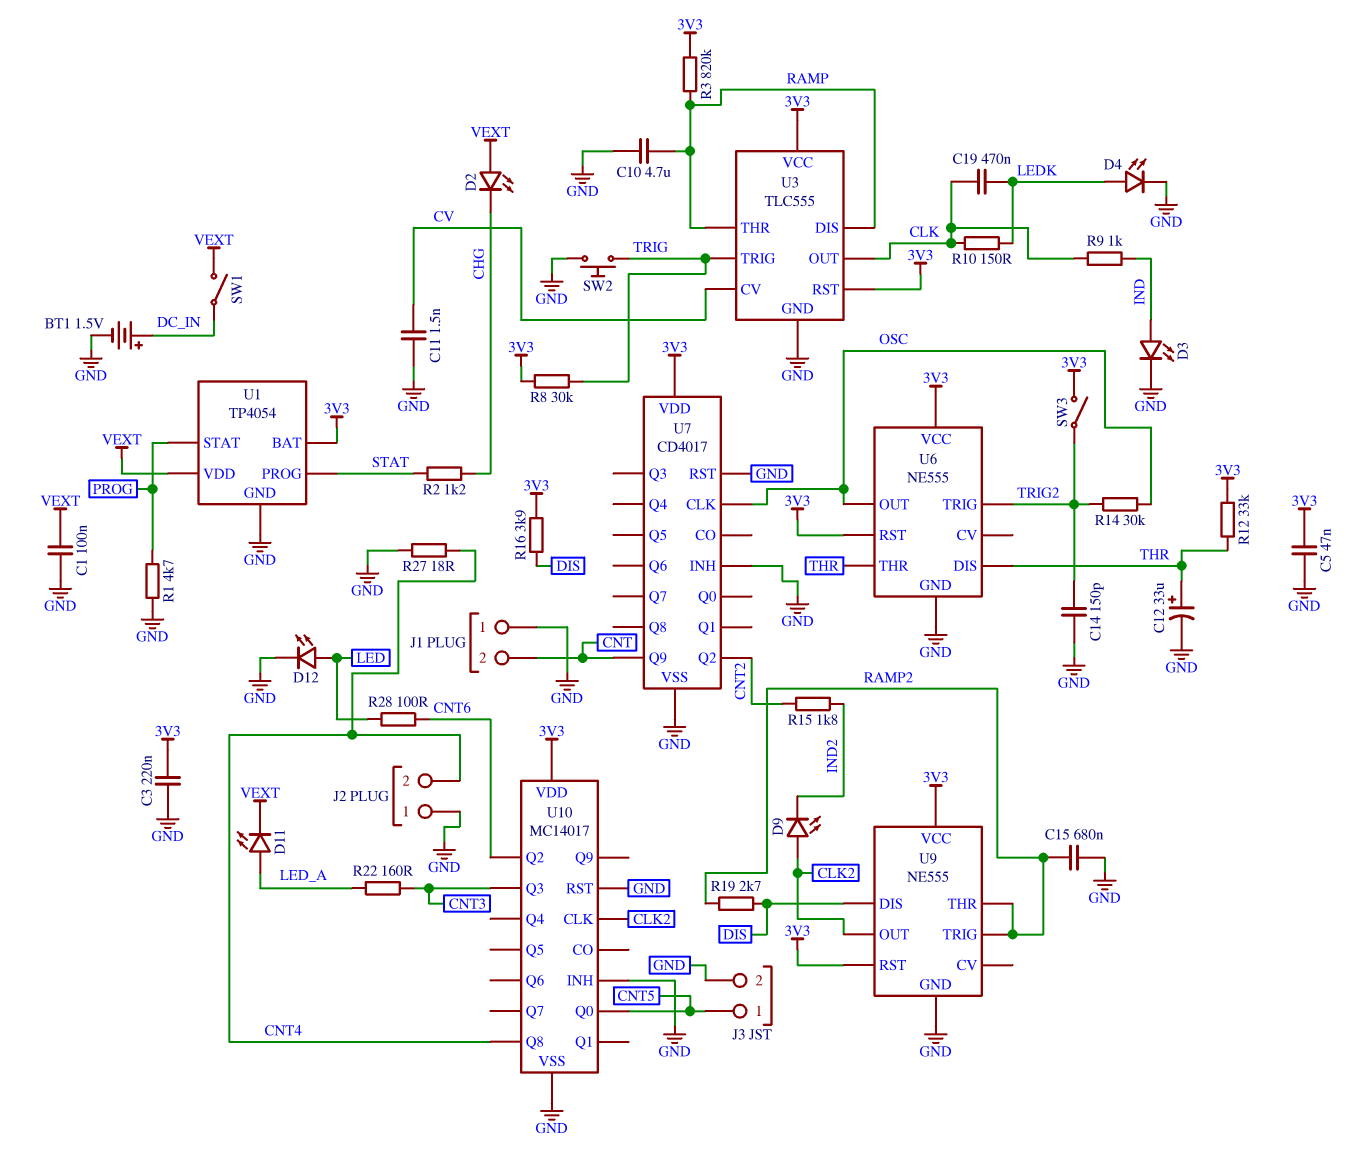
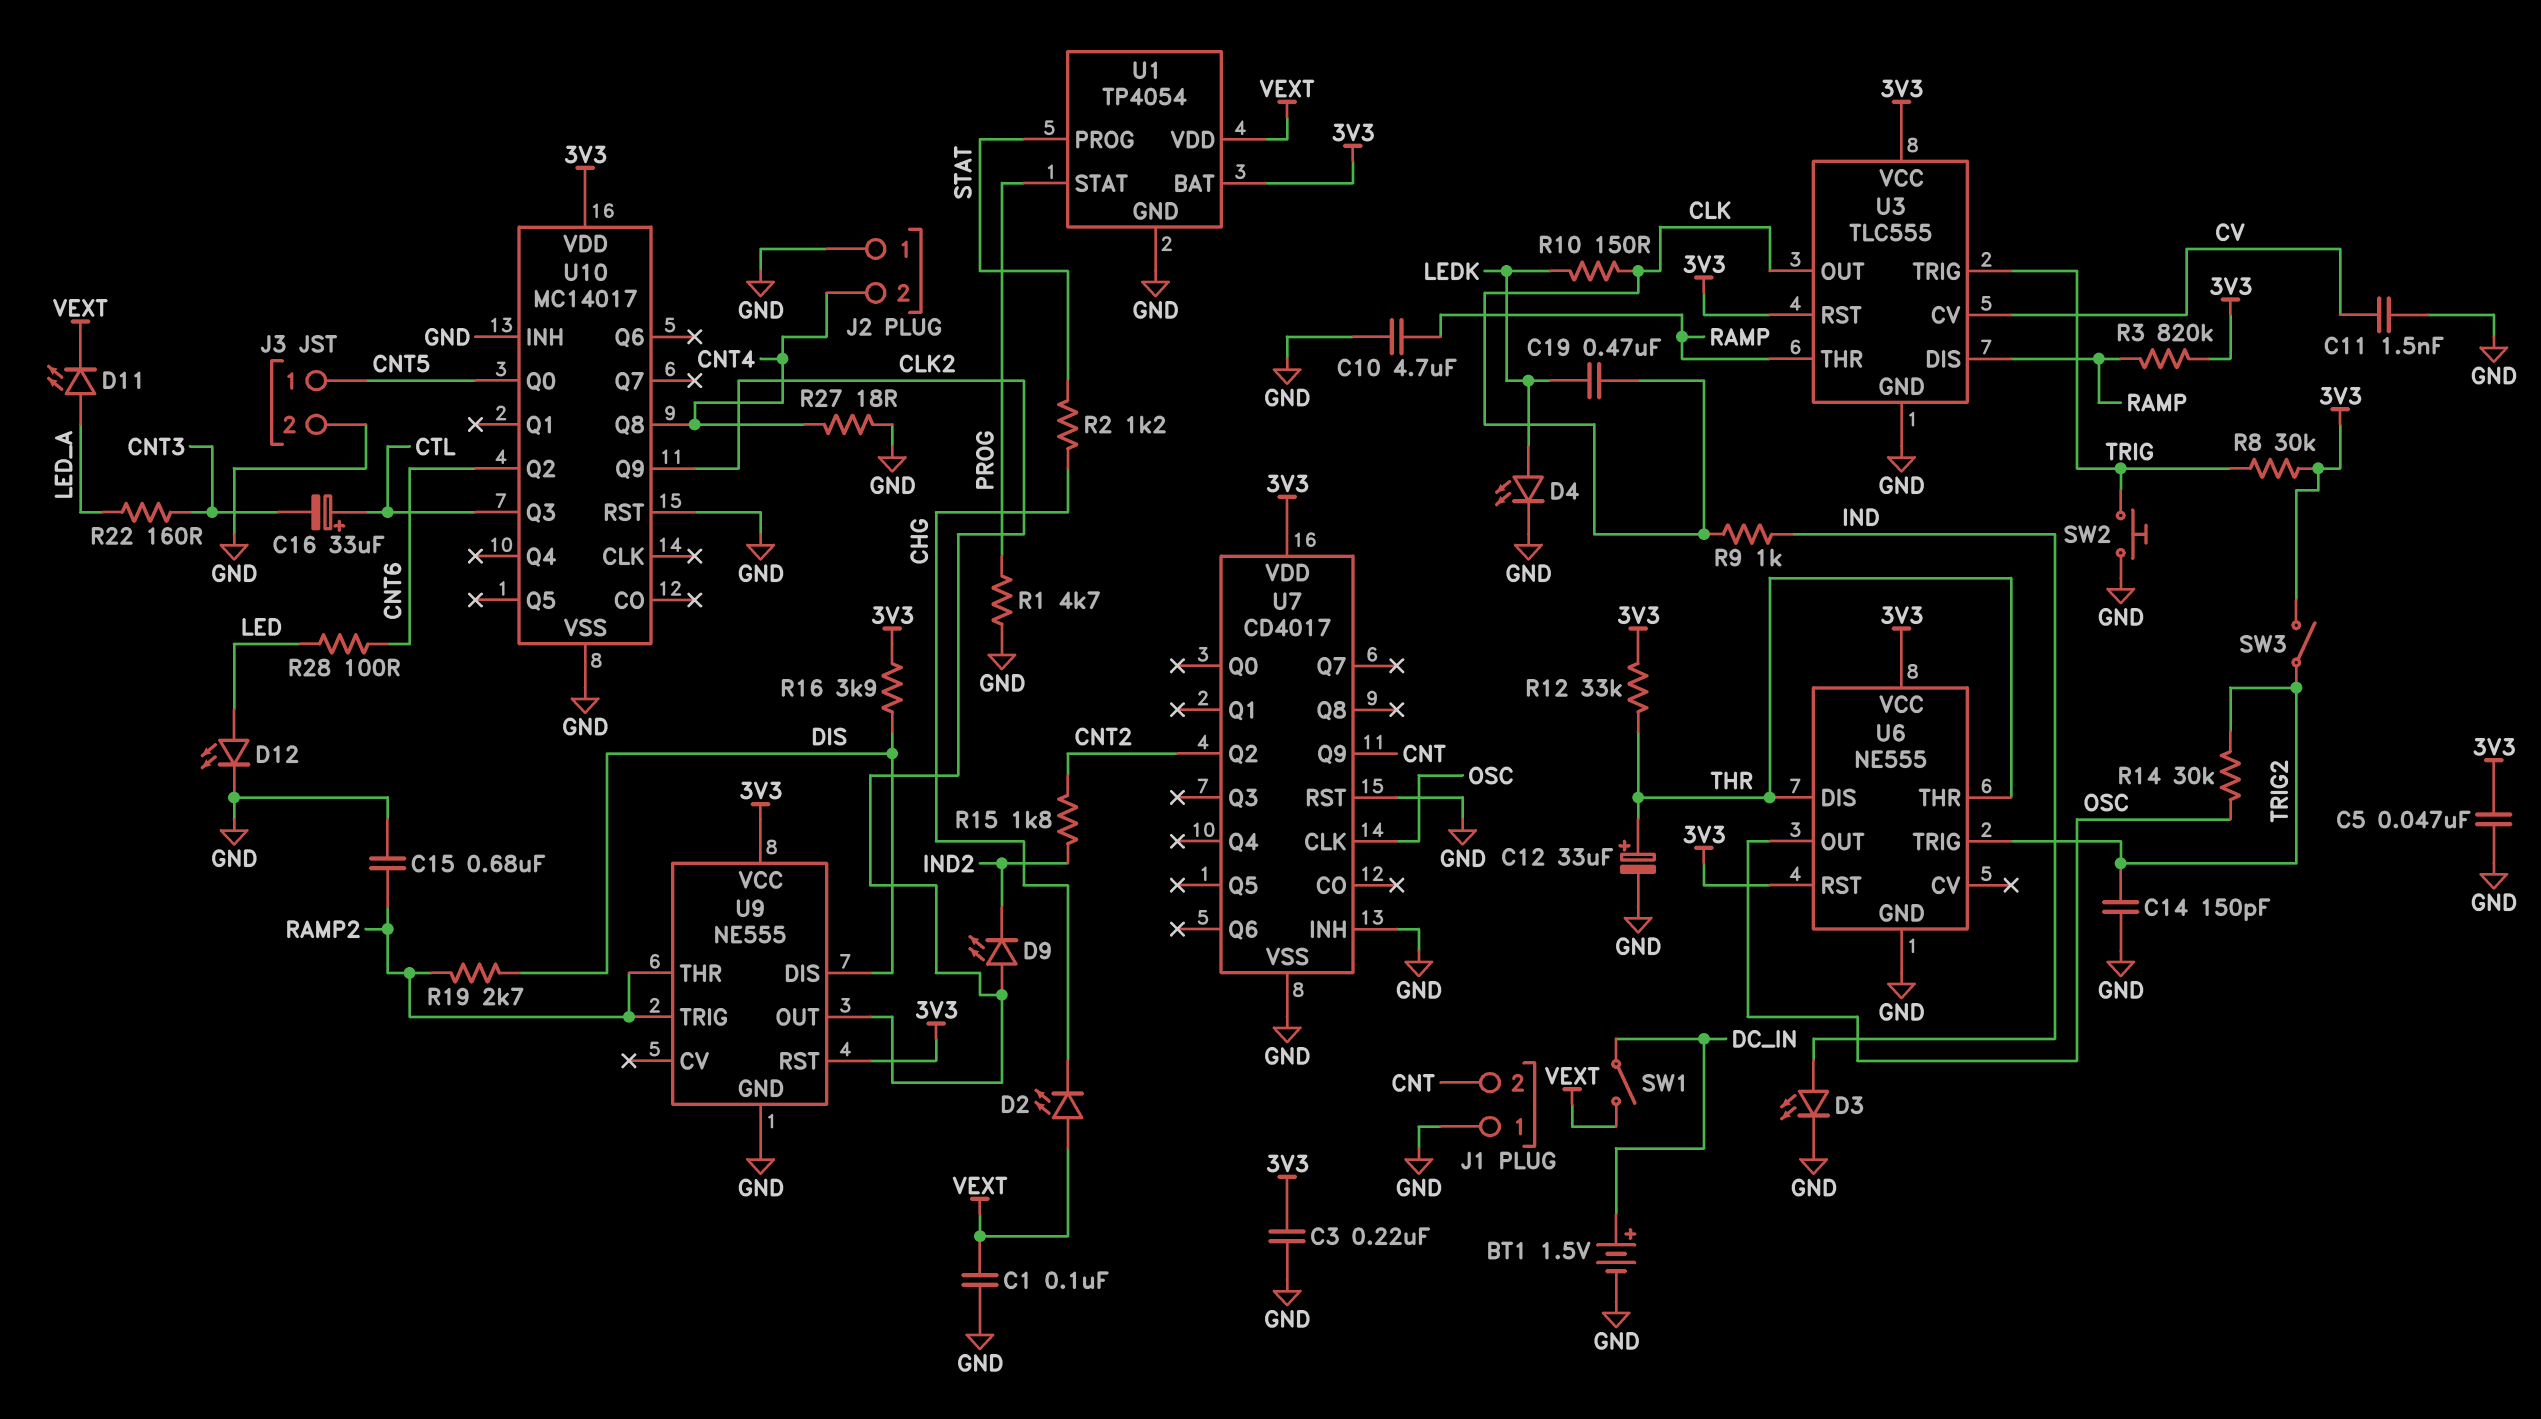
C16: none -> 33uF (plus CTL, minus CNT3)
U10 pin CLK: CLK2 -> none
U10 pin Q3: CNT3 -> CTL
U10 pin Q9: none -> CLK2

